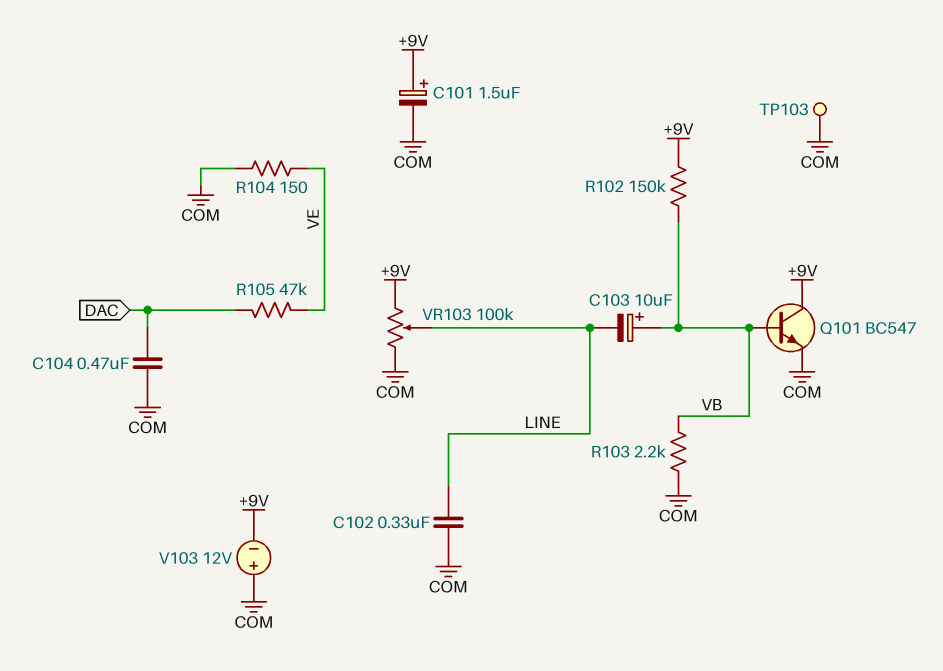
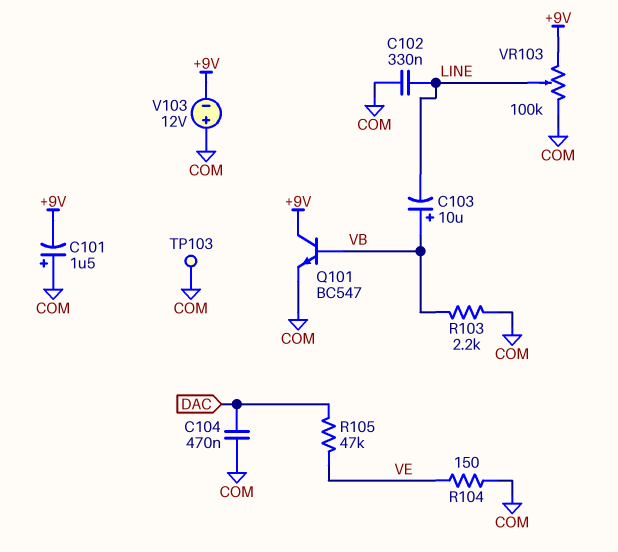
C101: 1.5uF (plus +9V, minus COM) -> 1.5uF (plus COM, minus +9V)
R102: 150k (+9V, VB) -> none

